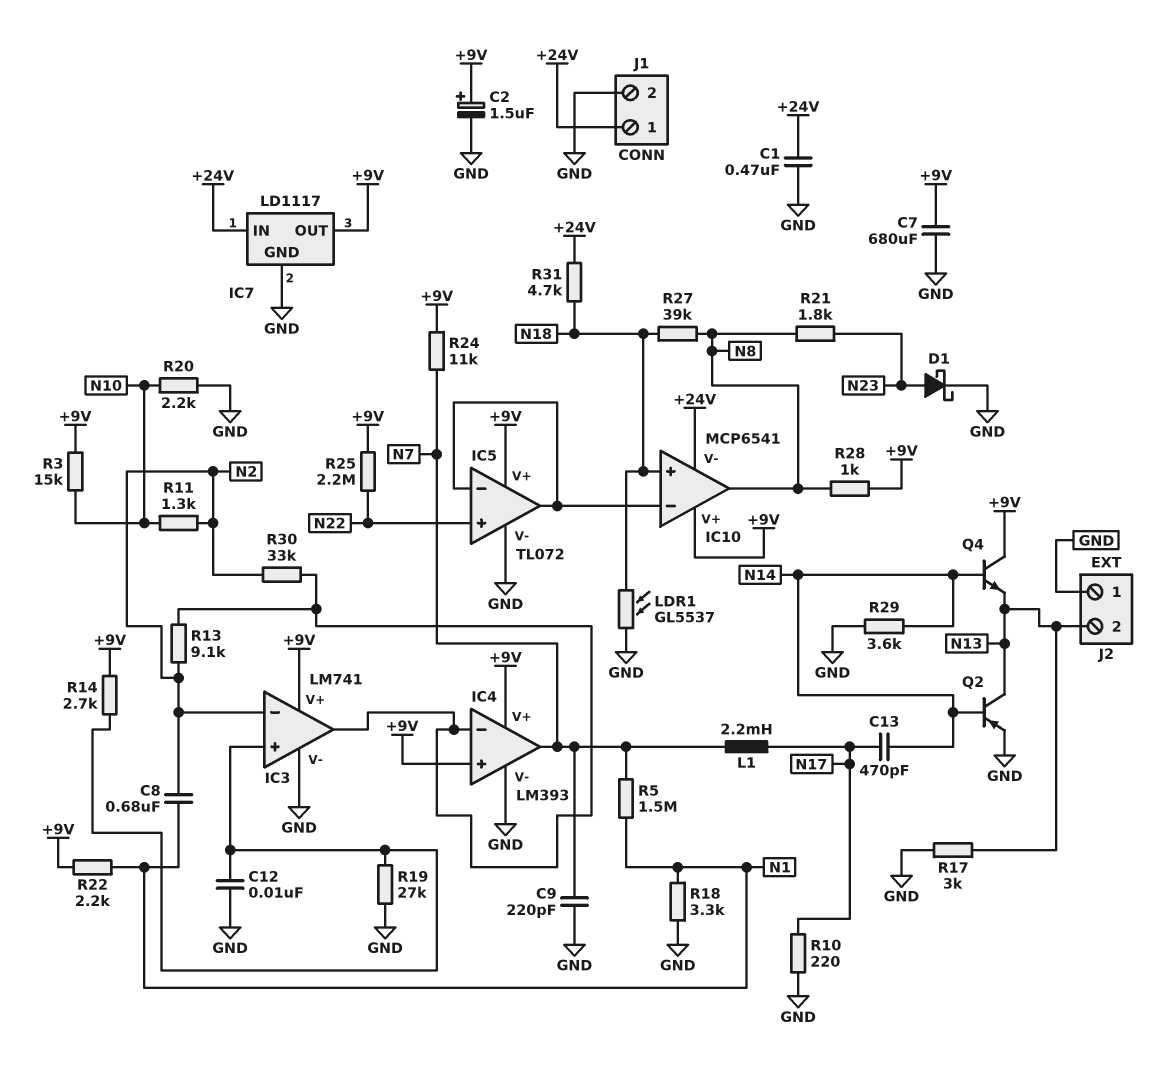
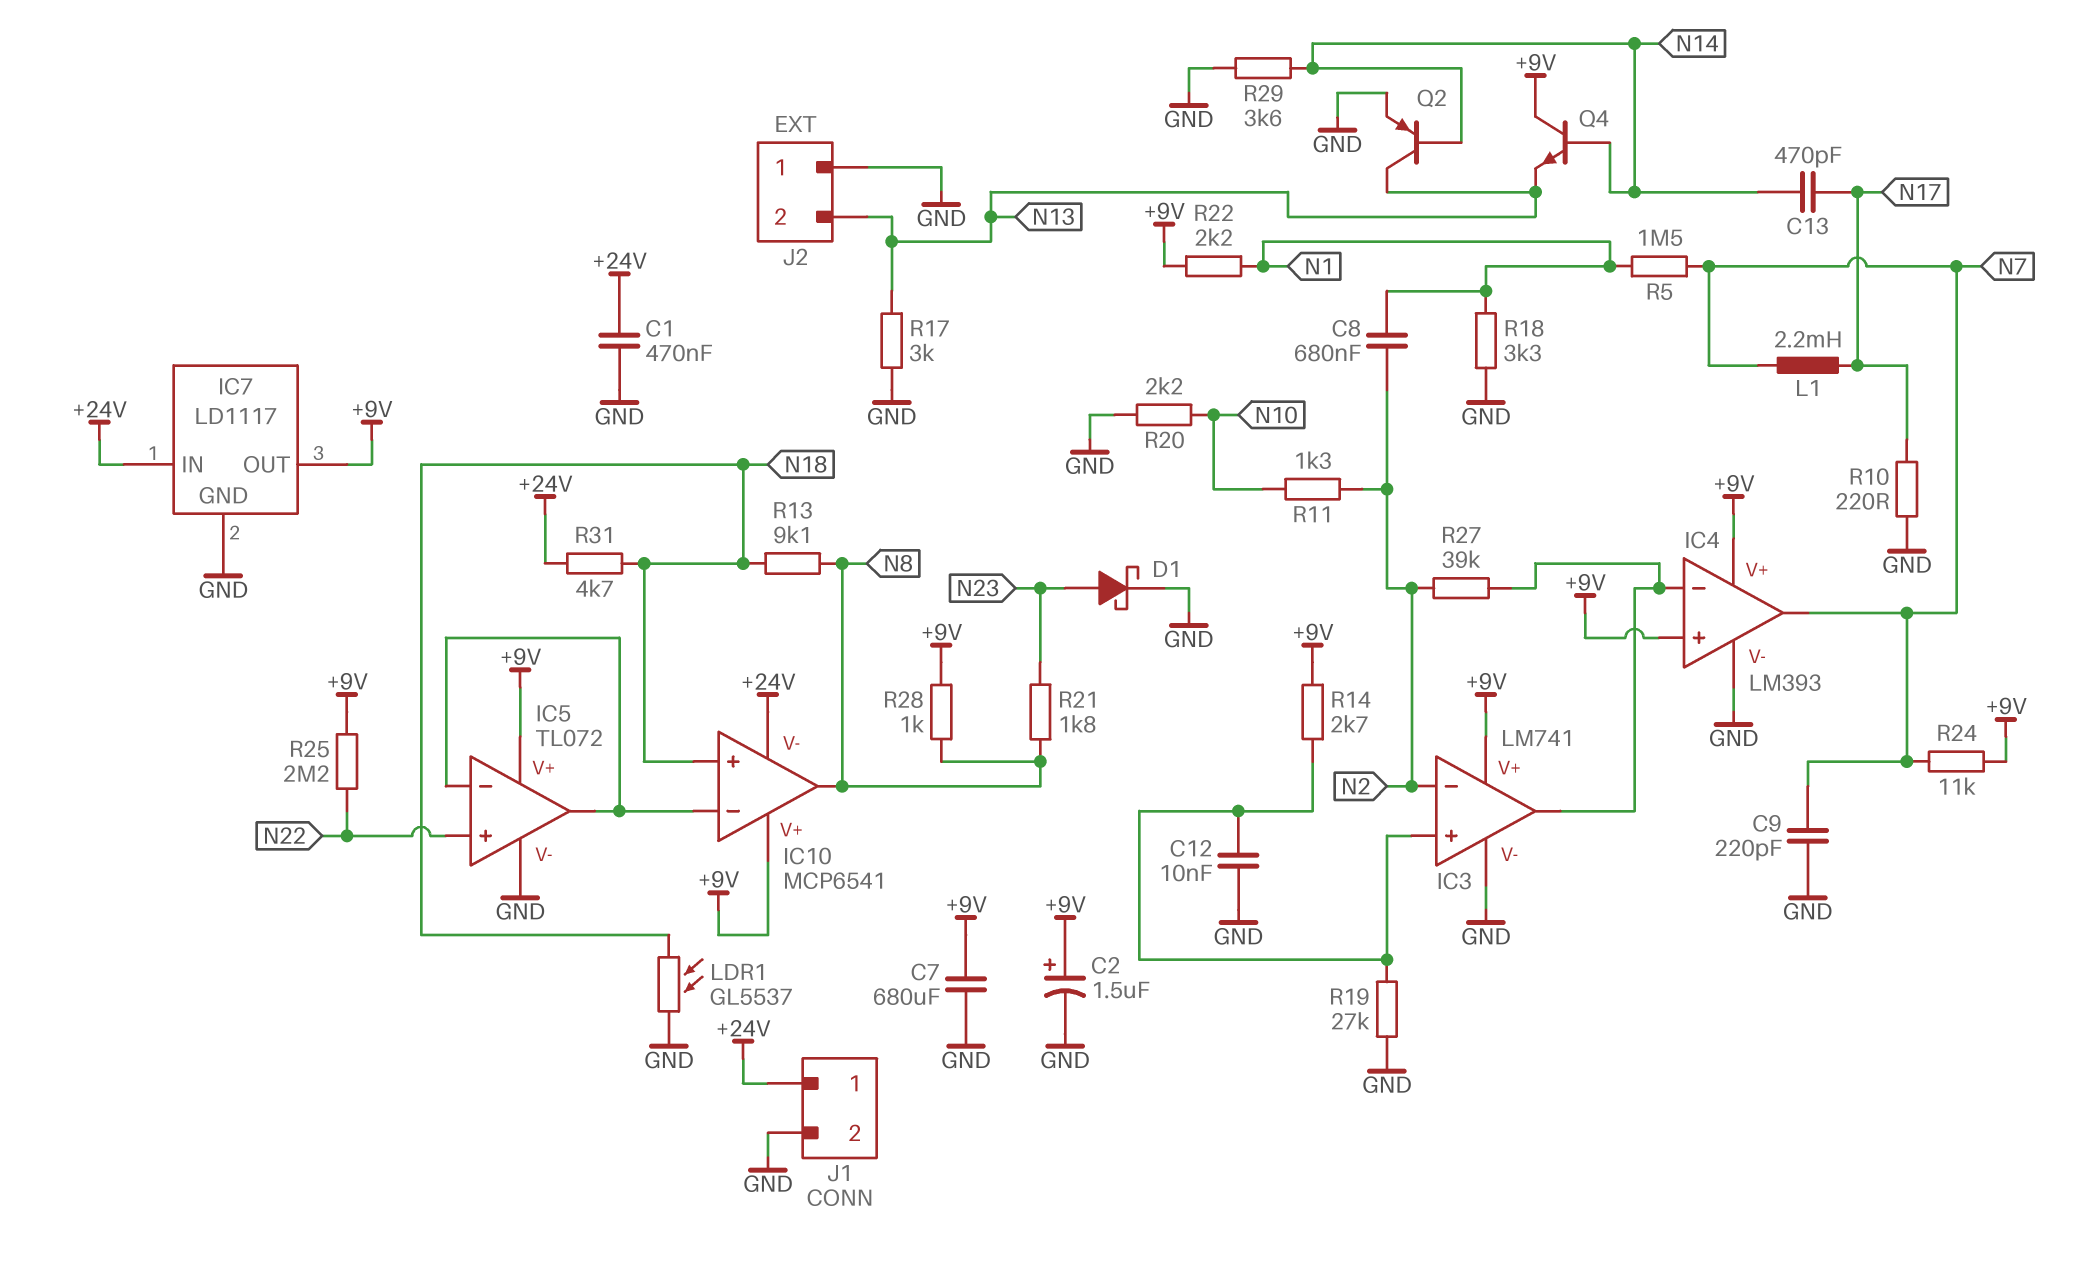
R3: 15k (+9V, N10) -> none
R13: 9.1k (IC3/out, N2) -> 9.1k (N8, N18)
R27: 39k (N8, N18) -> 39k (IC3/out, N2)
R30: 33k (IC3/out, N2) -> none

